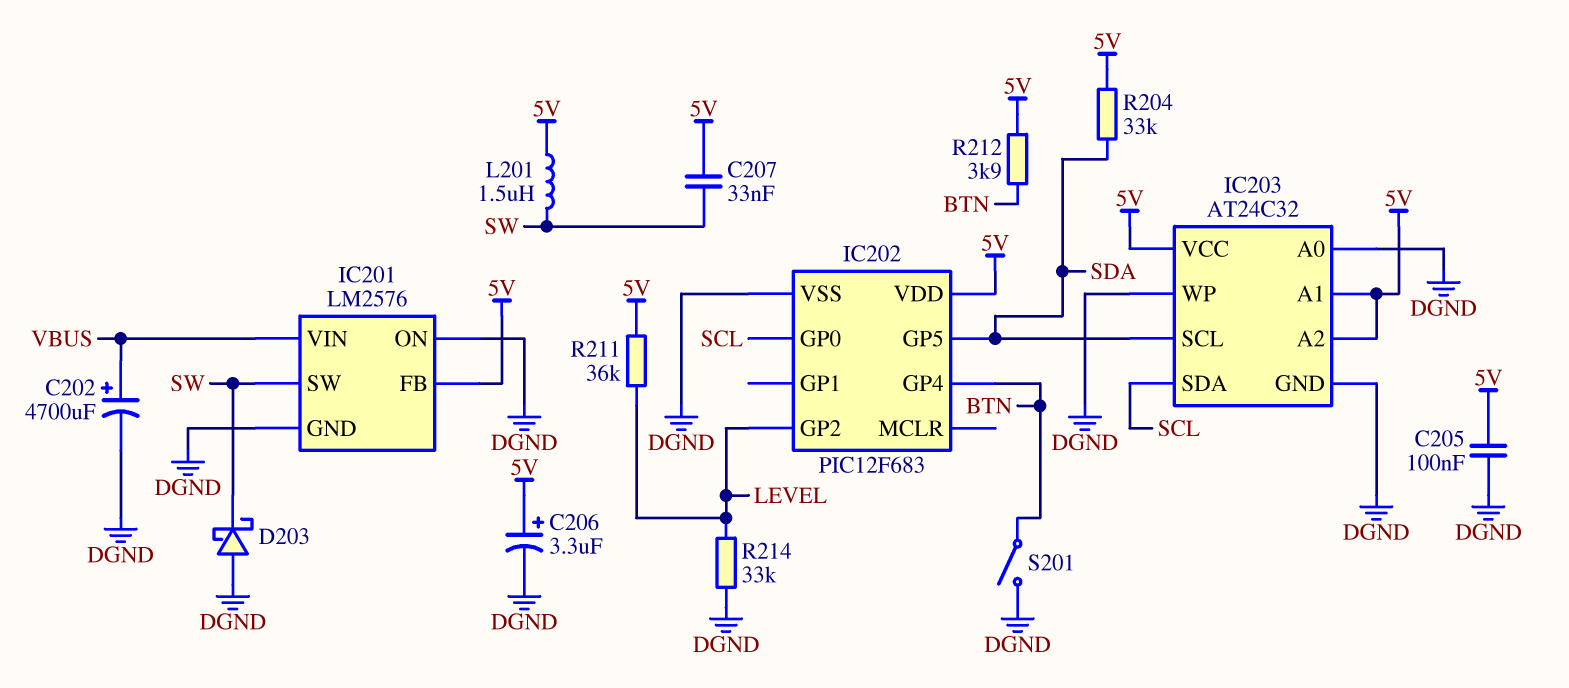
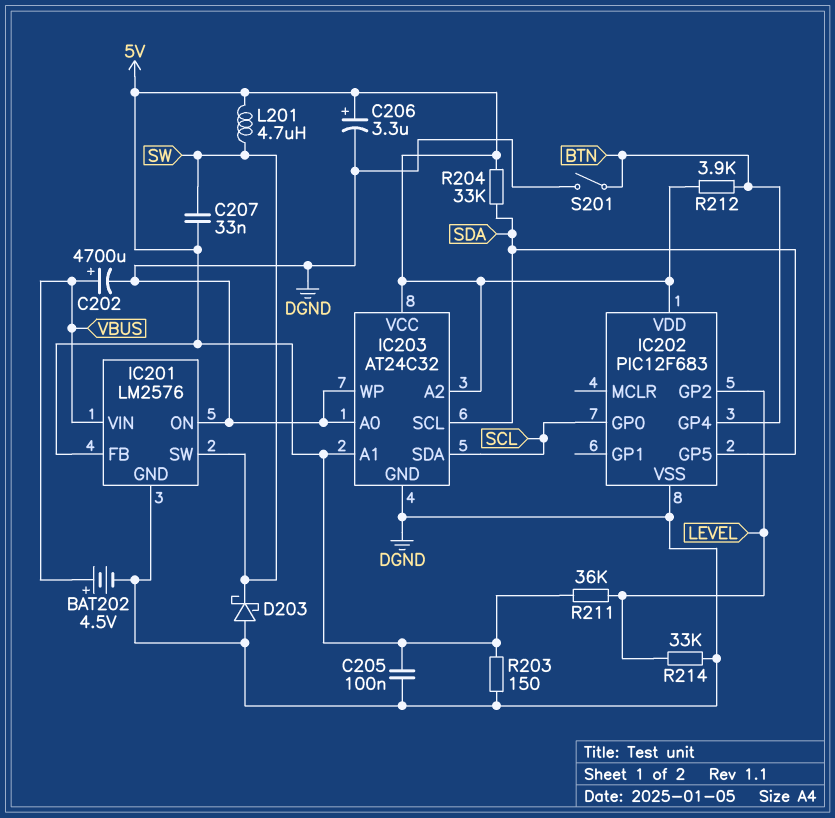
BAT202: none -> 4.5V (plus VBUS, minus DGND)
L201: 1.5uH (5V, SW) -> 4.7uH (5V, SW)
R203: none -> 150 (5V, DGND)

